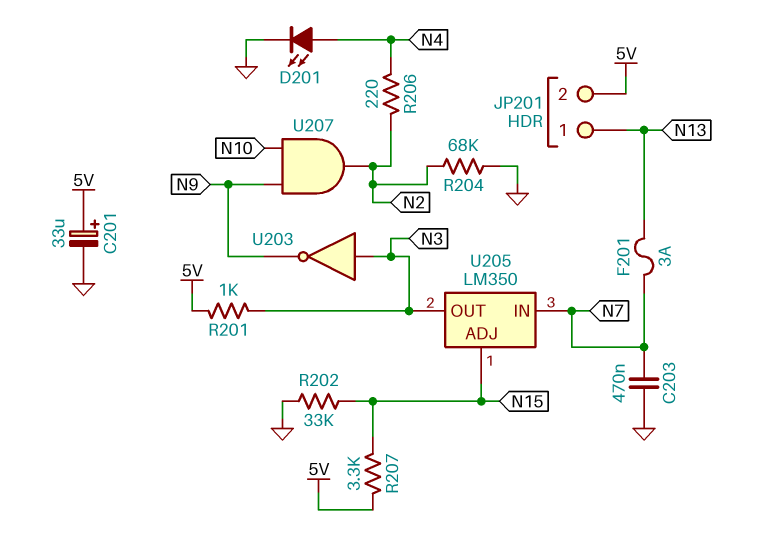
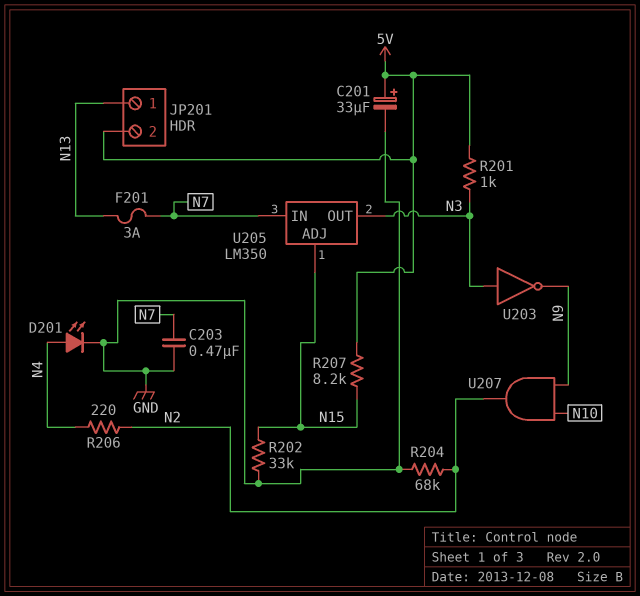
R207: 3.3k (5V, N15) -> 8.2k (5V, N15)

